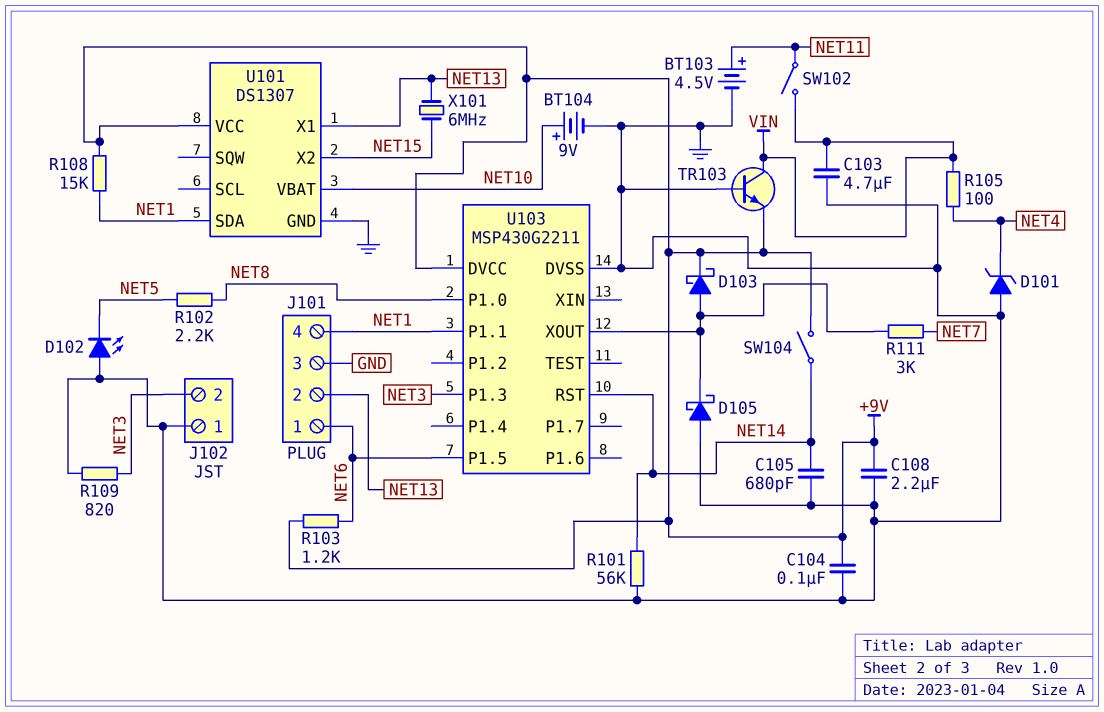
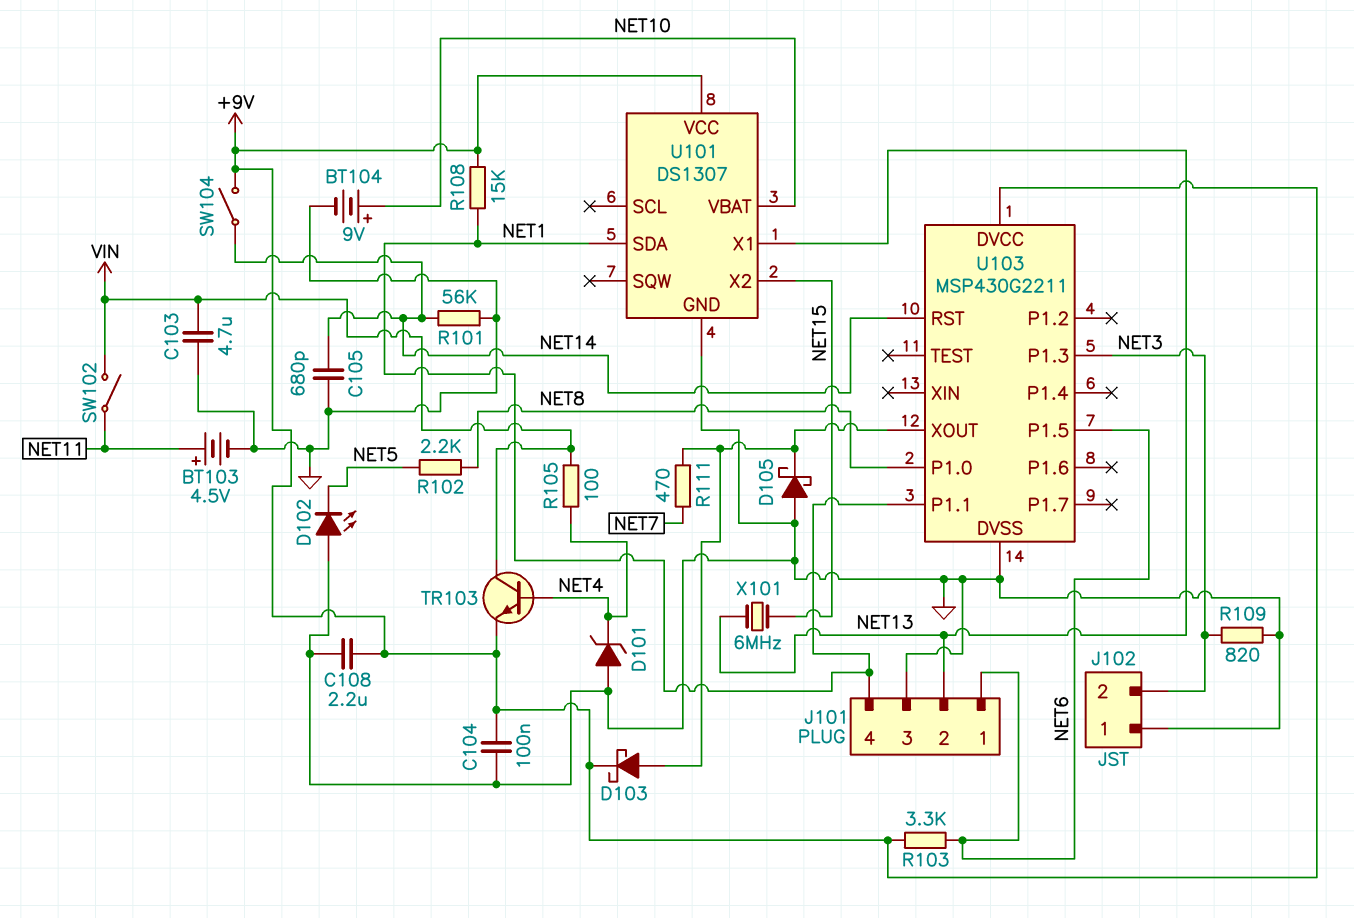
R103: 1.2k (+9V, NET6) -> 3.3k (+9V, NET6)
R111: 3k (NET7, U103/XOUT) -> 470 (NET7, U103/XOUT)
TR103: NPN (B GND, C VIN, E +9V) -> NPN (B NET4, C VIN, E +9V)

